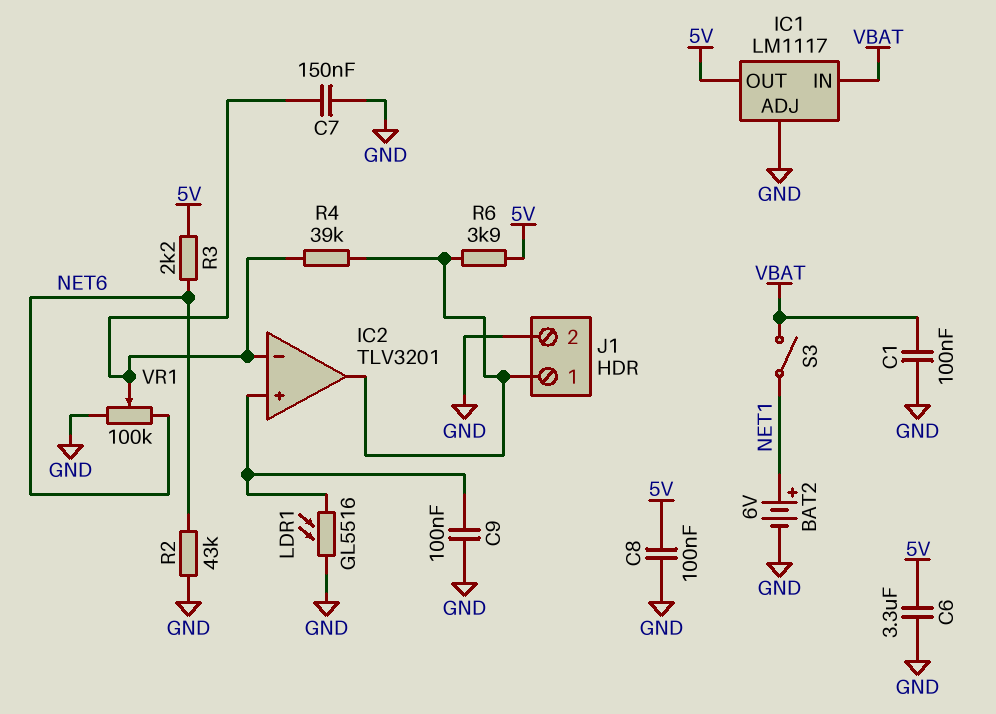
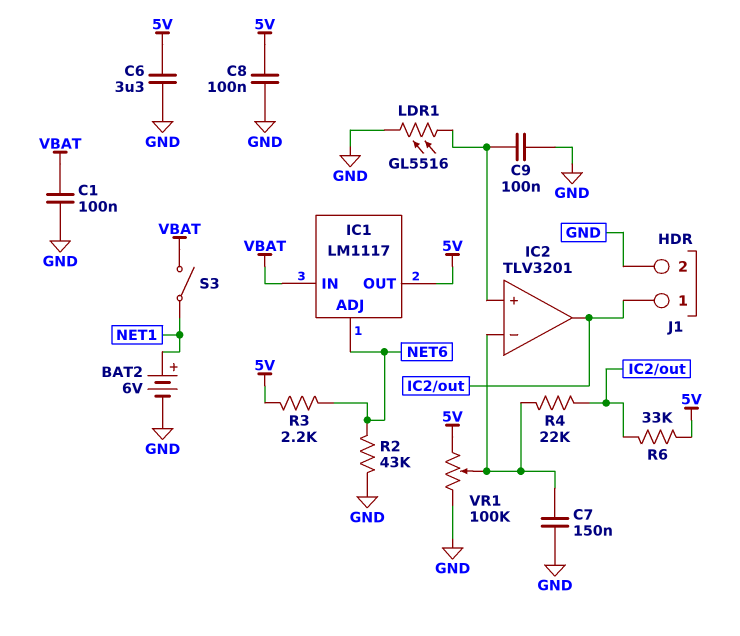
IC1 pin ADJ: GND -> NET6
R4: 39k (IC2/in-, IC2/out) -> 22k (IC2/in-, IC2/out)
R6: 3.9k (5V, IC2/out) -> 33k (5V, IC2/out)
VR1: 100k (GND, NET6, wiper IC2/in-) -> 100k (5V, GND, wiper IC2/in-)

